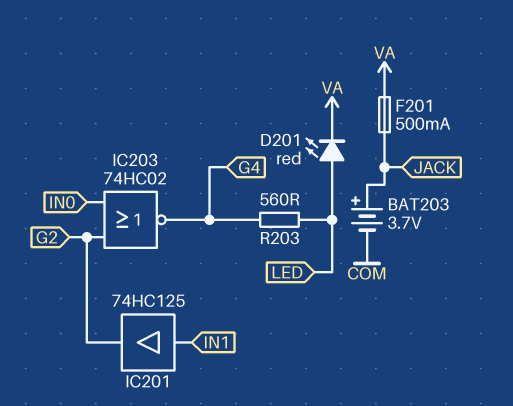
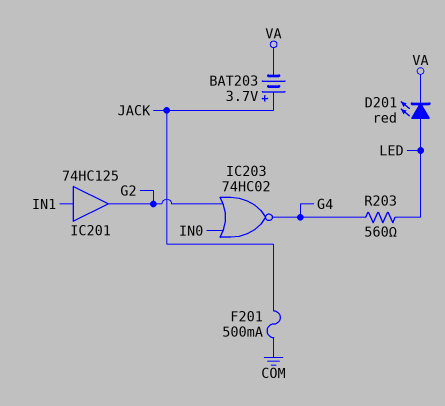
BAT203: 3.7V (plus JACK, minus COM) -> 3.7V (plus JACK, minus VA)
F201: 500mA (JACK, VA) -> 500mA (COM, JACK)

